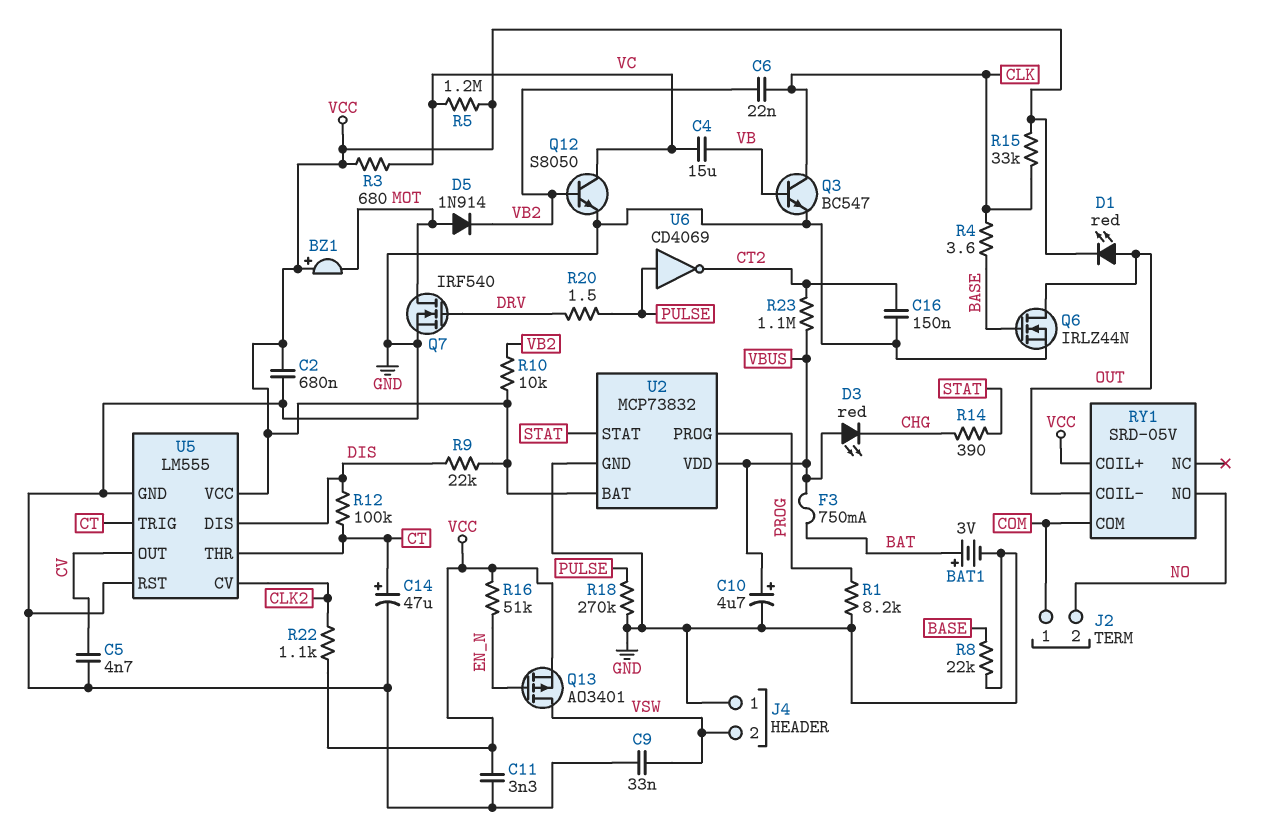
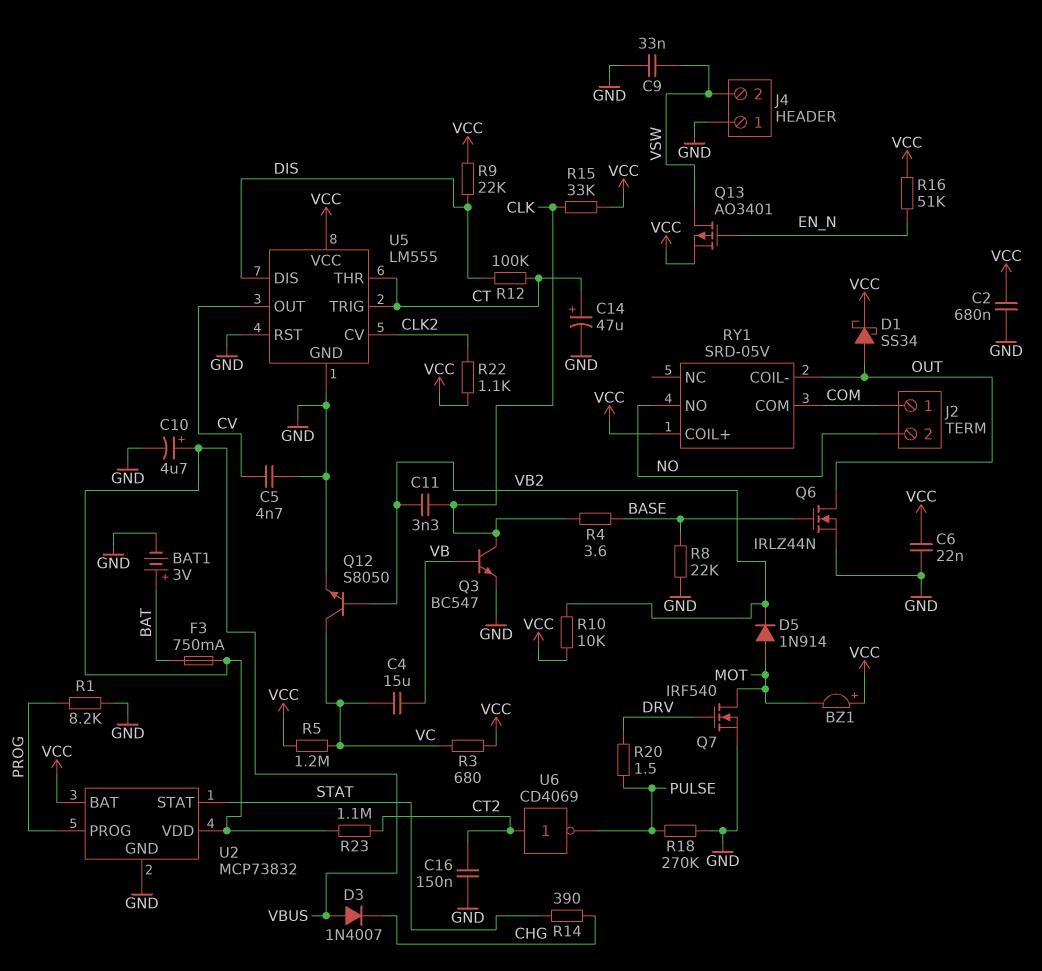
C6: 22nF (CLK, VB2) -> 22nF (GND, VCC)
C11: 3.3nF (GND, VCC) -> 3.3nF (CLK, VB2)
D1: LED red (A OUT, K VCC) -> schottky SS34 (A OUT, K VCC)
D3: LED red (A VBUS, K CHG) -> diode 1N4007 (A VBUS, K CHG)
U6: NOT CD4069 (in PULSE, out CT2) -> NOT CD4069 (in CT2, out PULSE)

